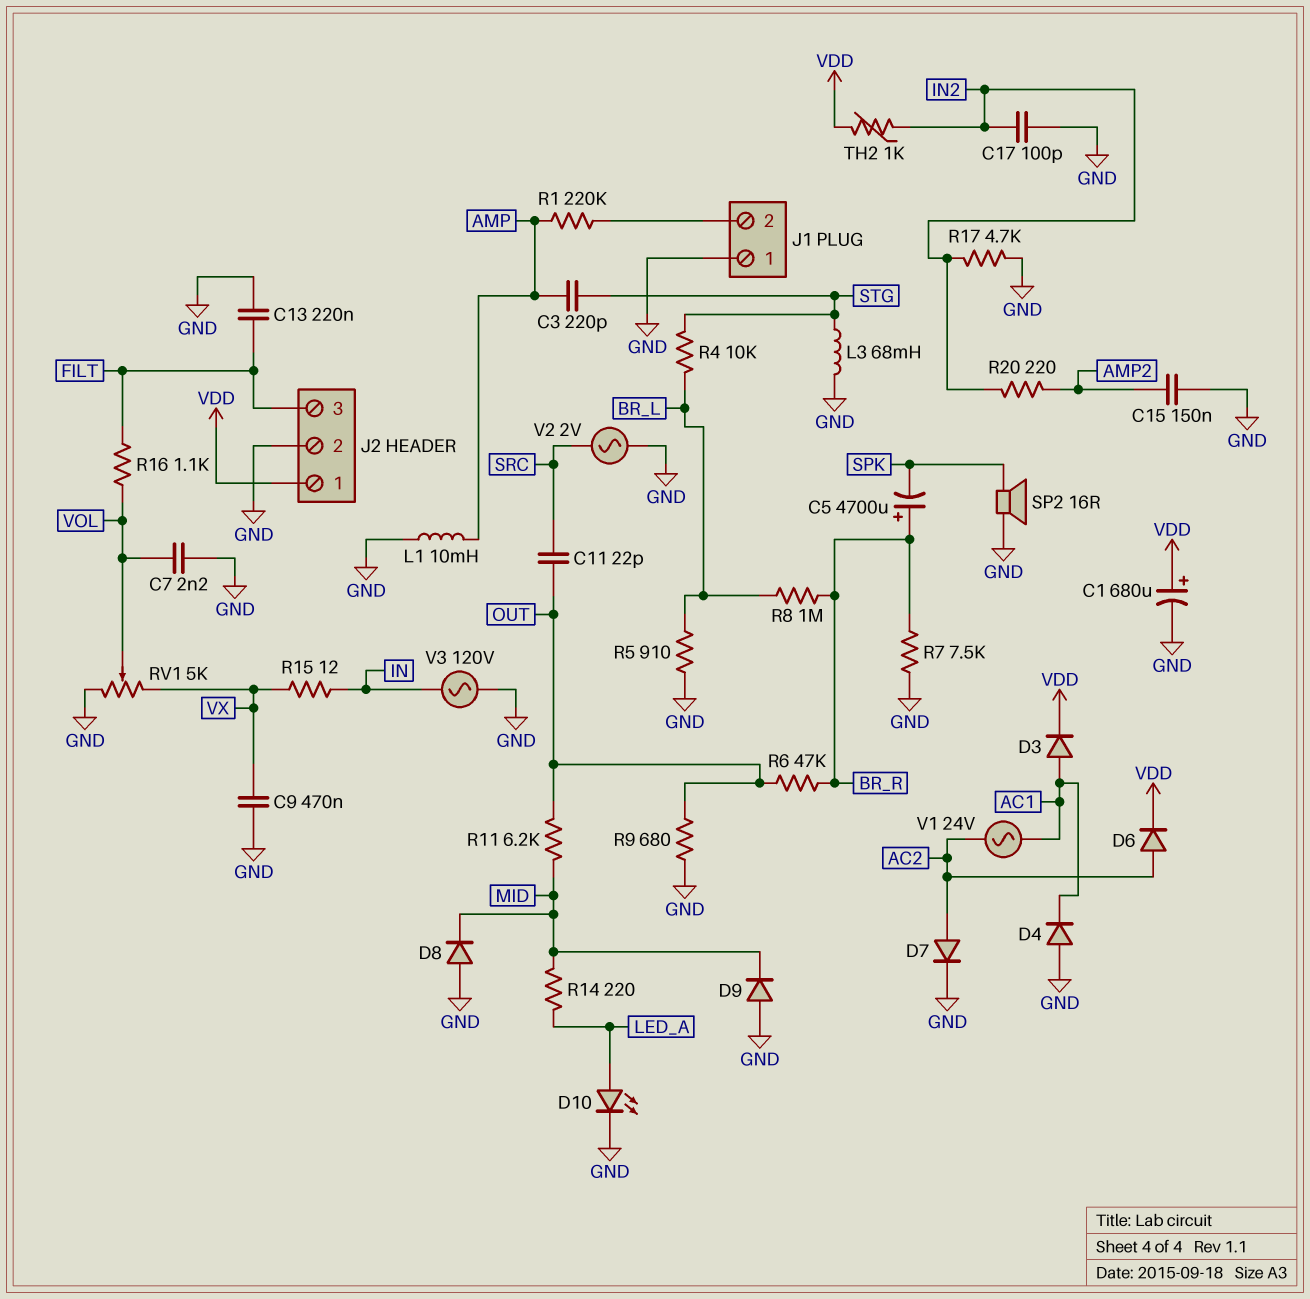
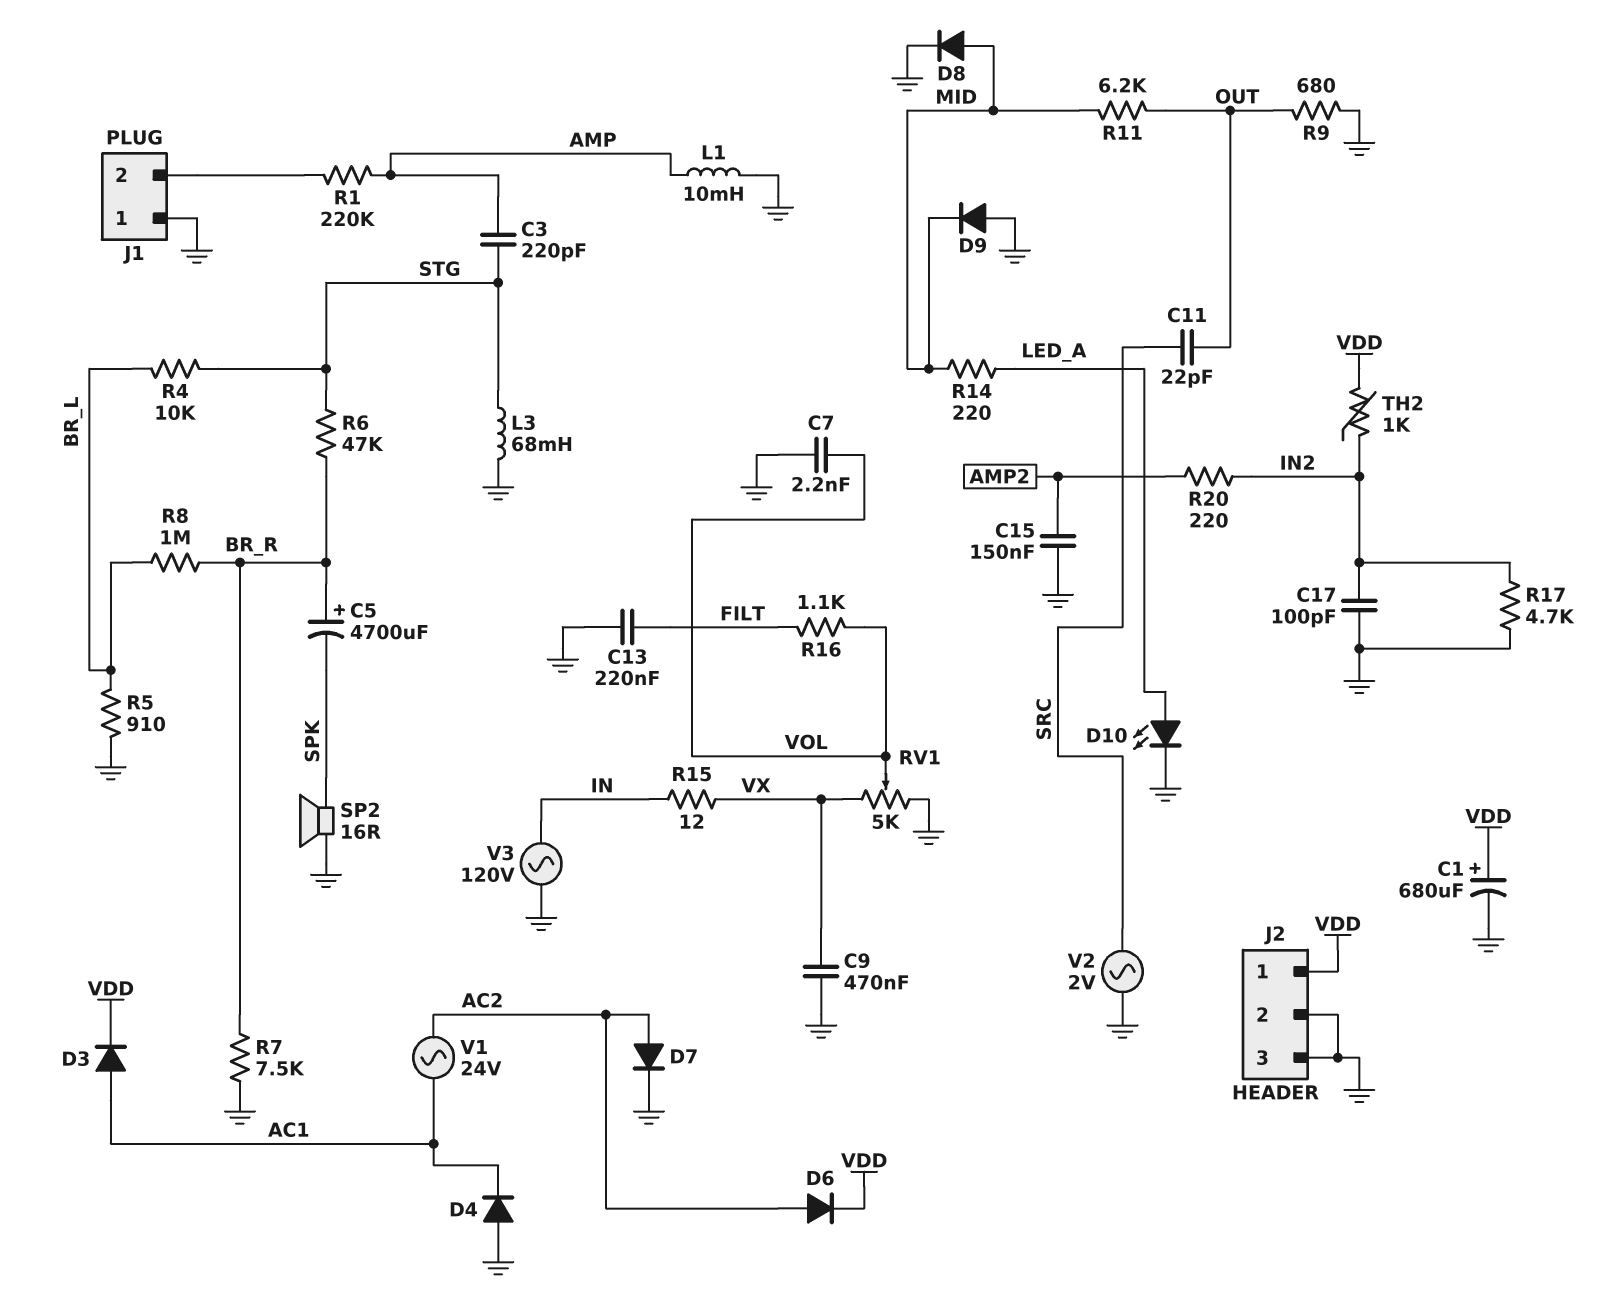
D8: diode (A GND, K MID) -> diode (A MID, K GND)
J2 pin 3: FILT -> GND
R6: 47k (BR_R, OUT) -> 47k (BR_R, STG)

